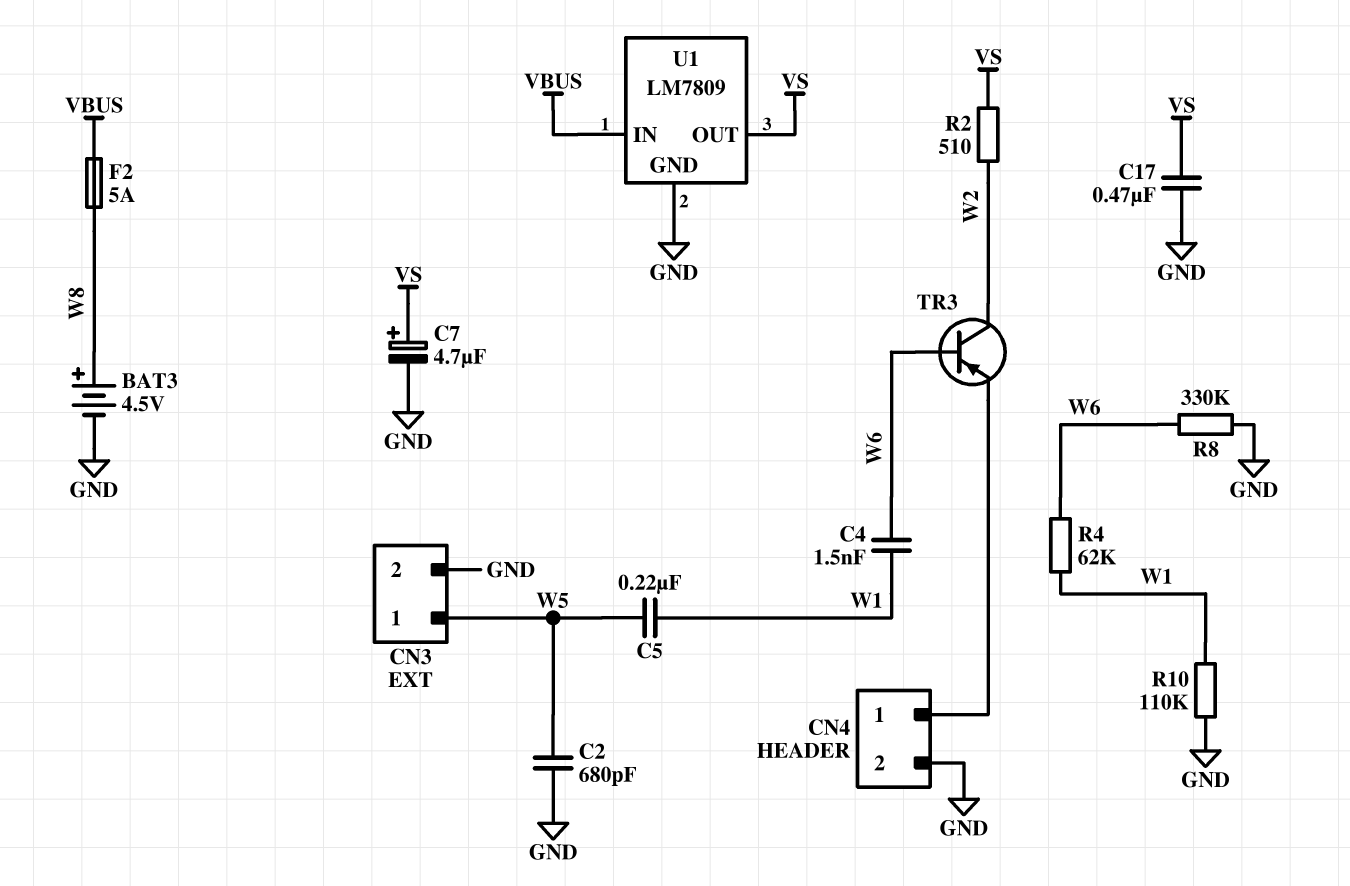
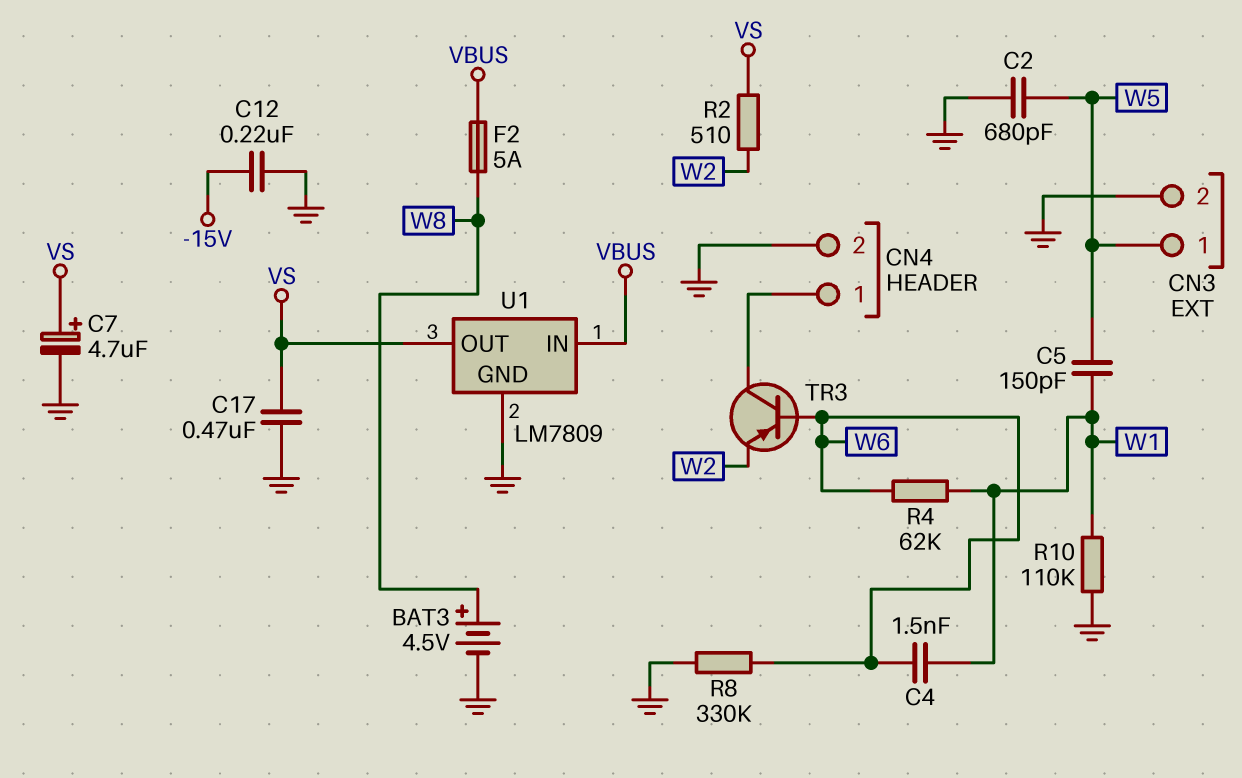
C5: 220nF (W1, W5) -> 150pF (W1, W5)
C12: none -> 220nF (-15V, GND)
TR3: PNP (B W6, C W2, E CN4/1) -> PNP (B W6, C CN4/1, E W2)

